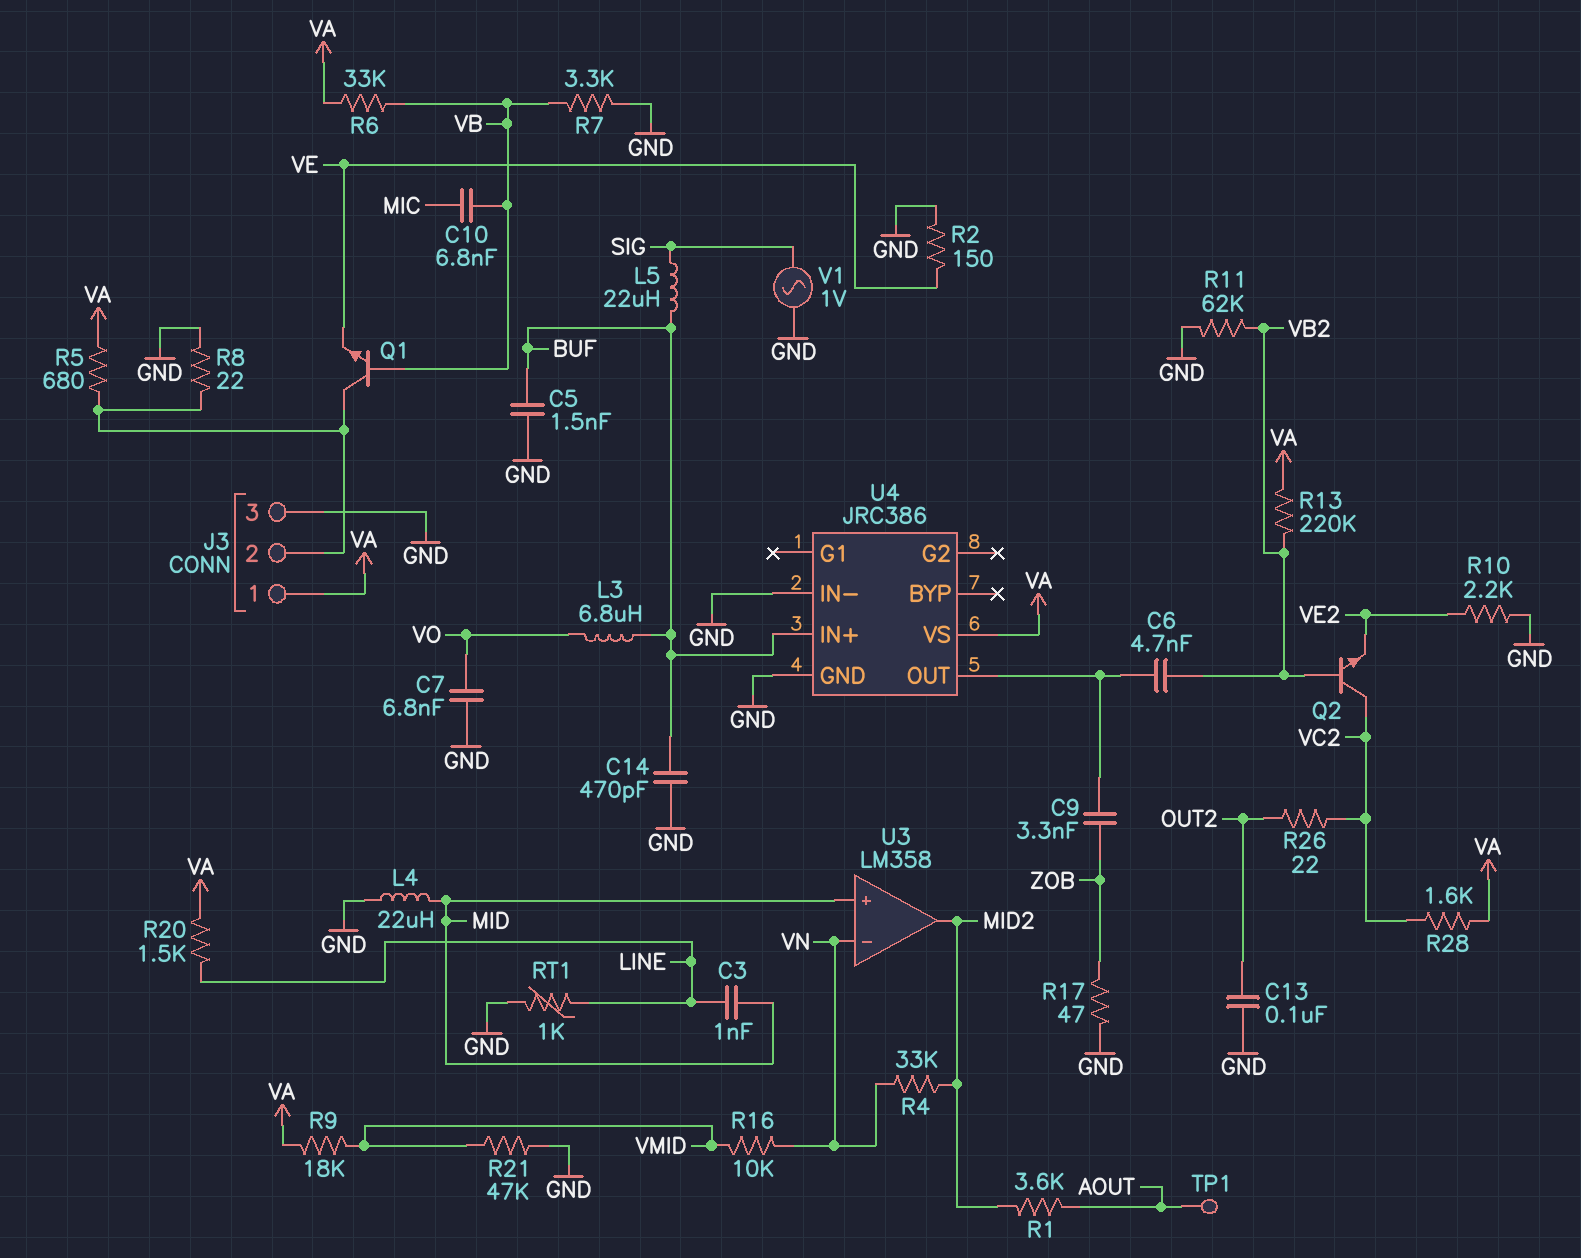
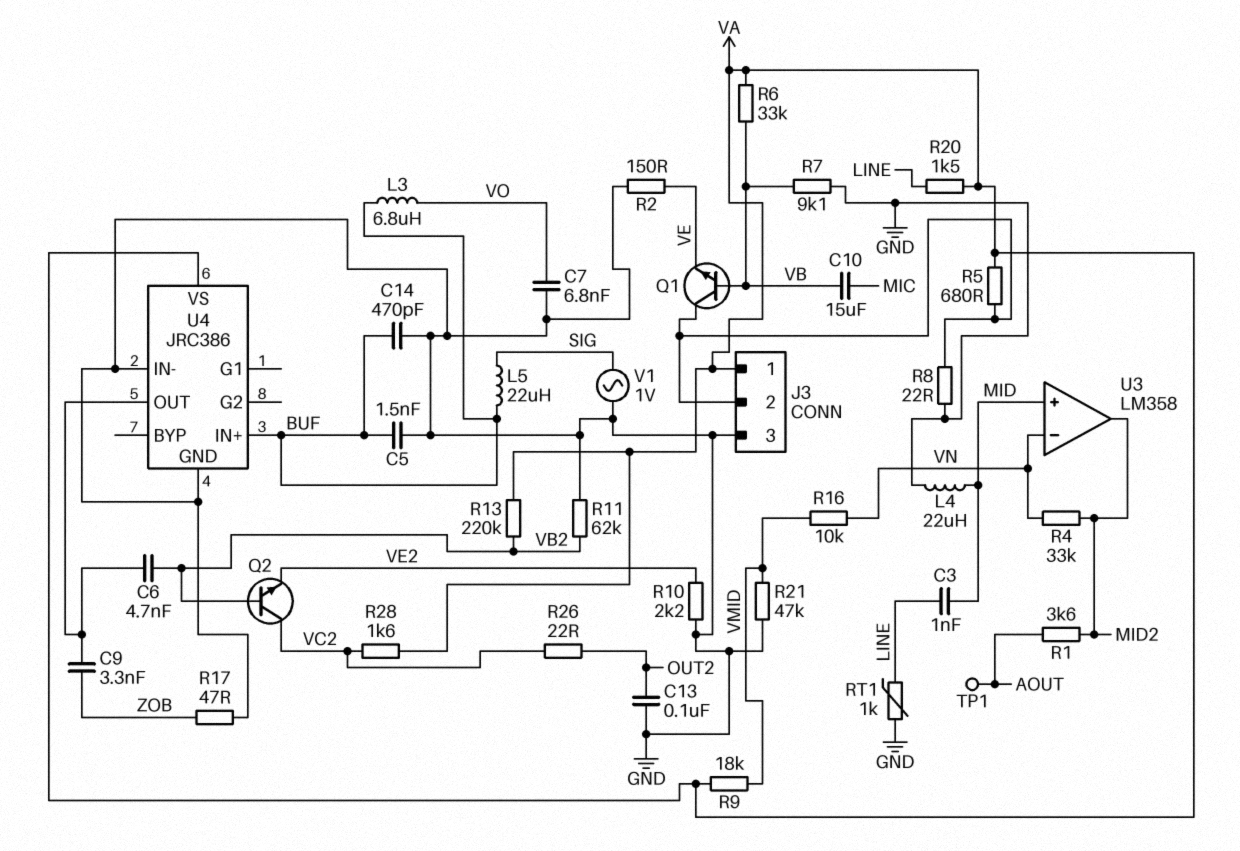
C10: 6.8nF (MIC, VB) -> 15uF (MIC, VB)
R7: 3.3k (GND, VB) -> 9.1k (GND, VB)

